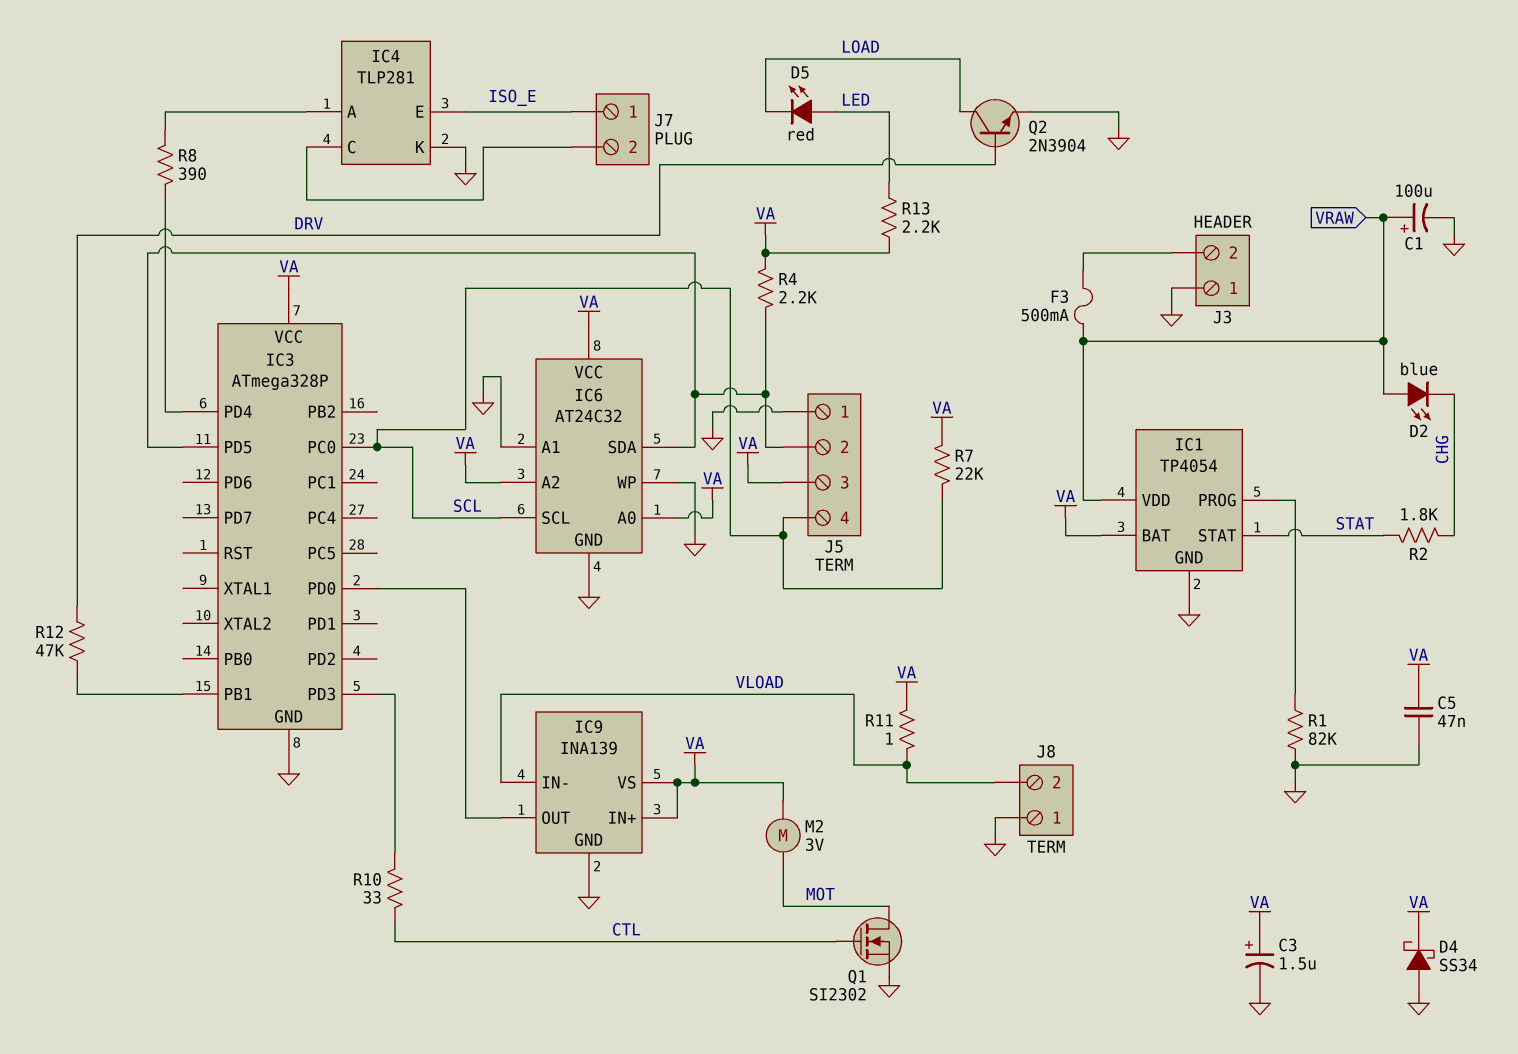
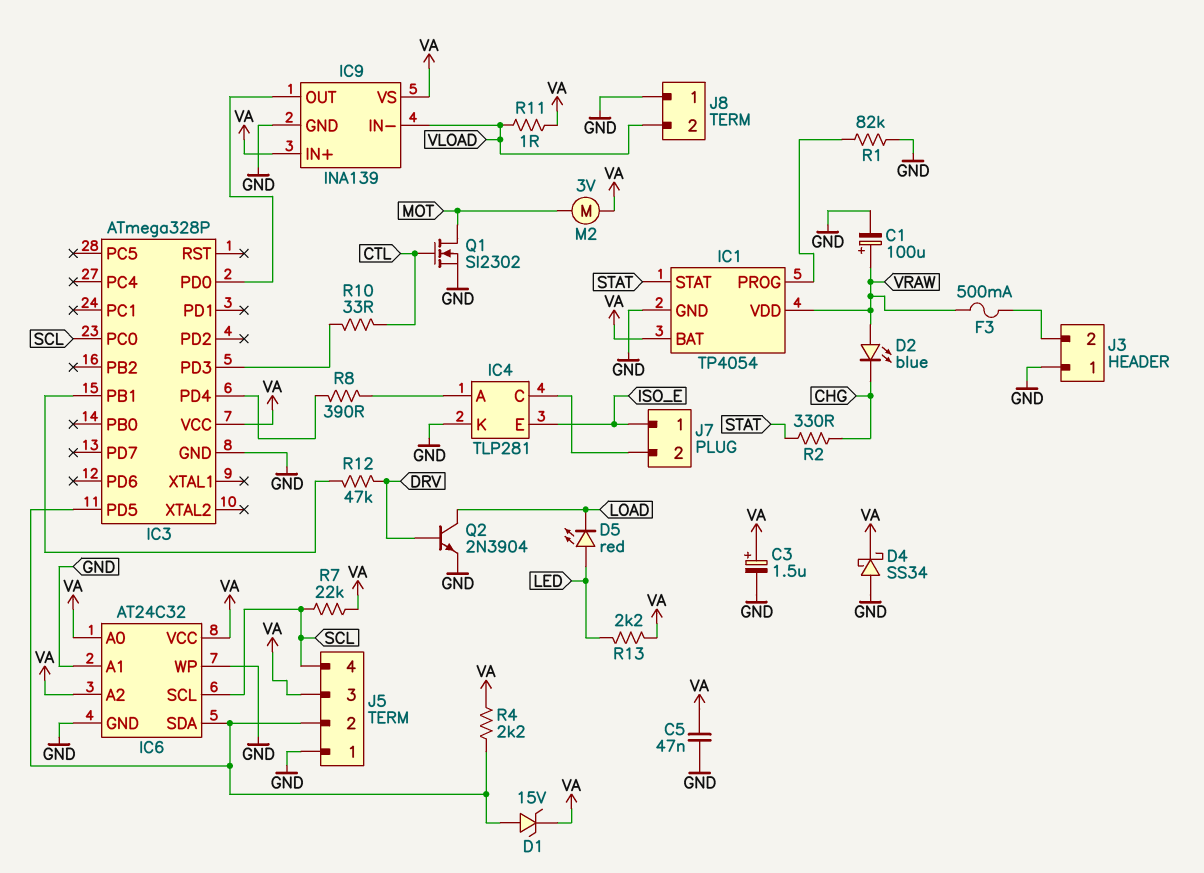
D1: none -> zener 15V (A IC3/PD5, K VA)
R2: 1.8k (CHG, STAT) -> 330 (CHG, STAT)

